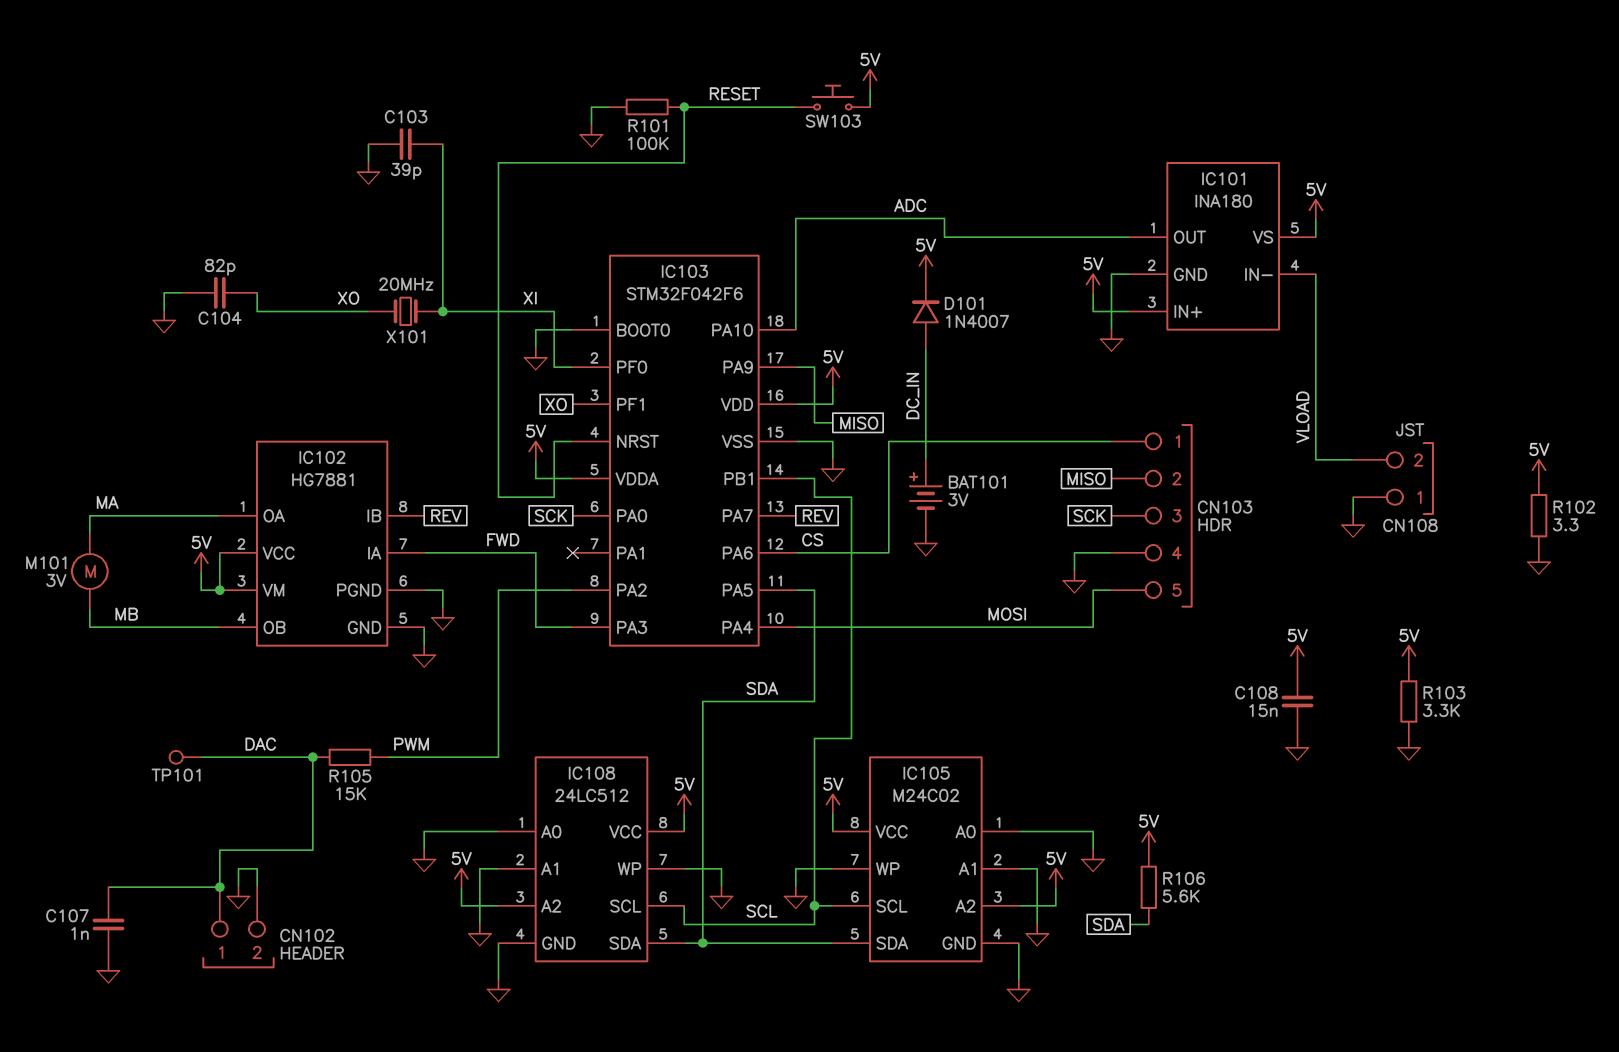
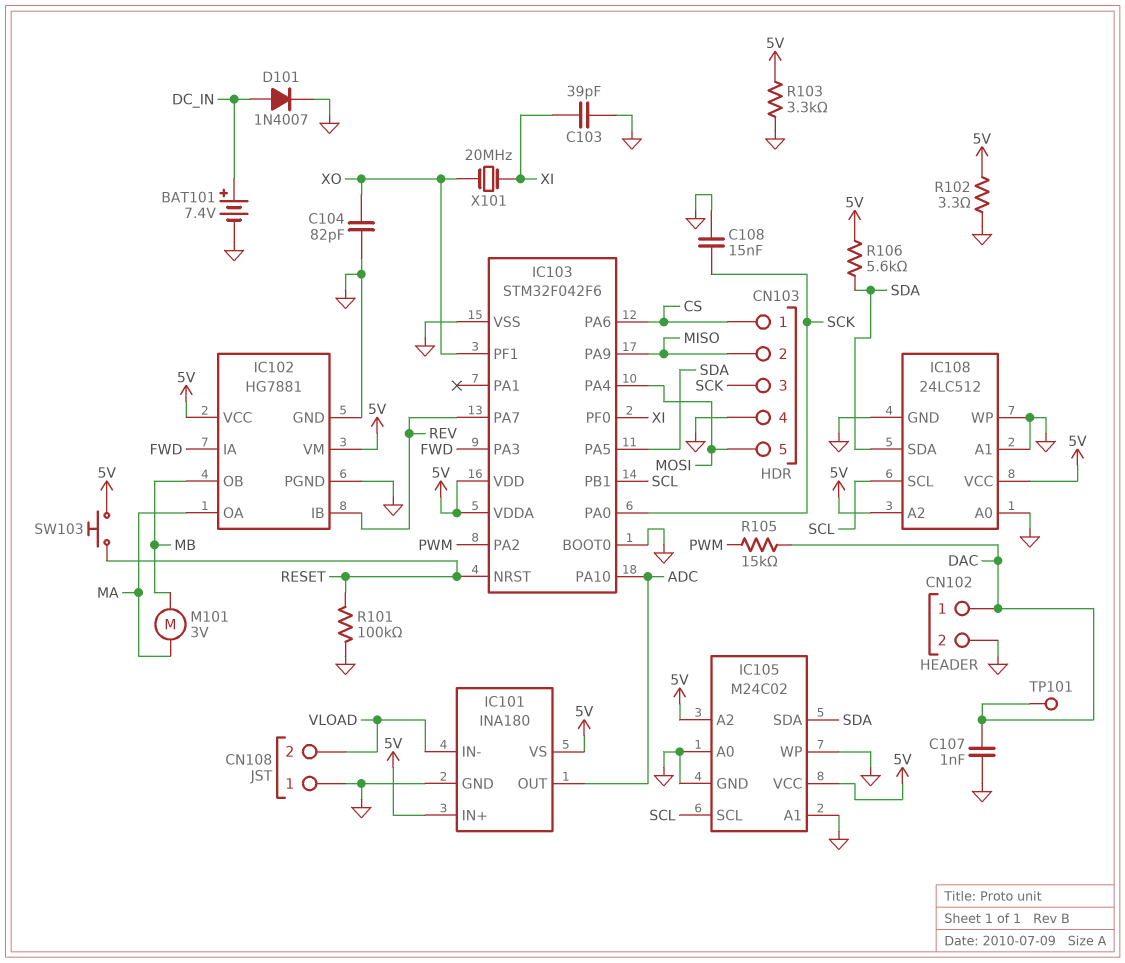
BAT101: 3V (plus DC_IN, minus GND) -> 7.4V (plus DC_IN, minus GND)
C108: 15nF (5V, GND) -> 15nF (GND, SCK)
D101: diode 1N4007 (A DC_IN, K 5V) -> diode 1N4007 (A DC_IN, K GND)

